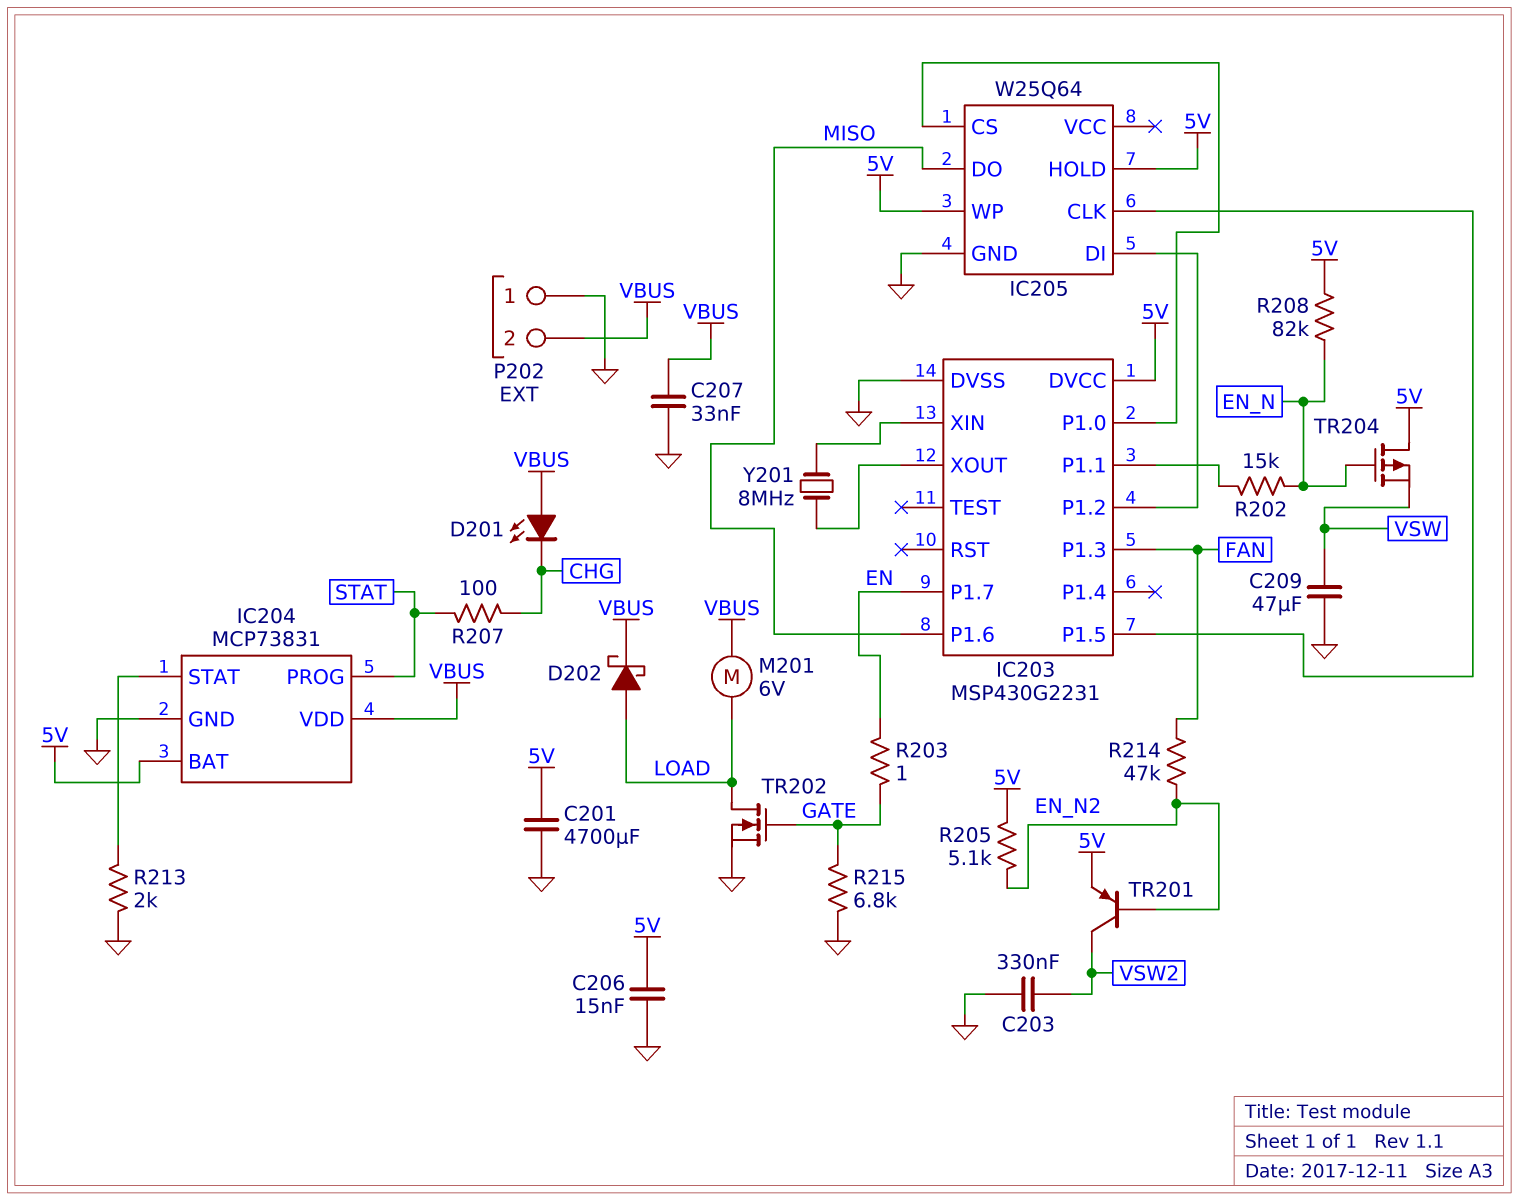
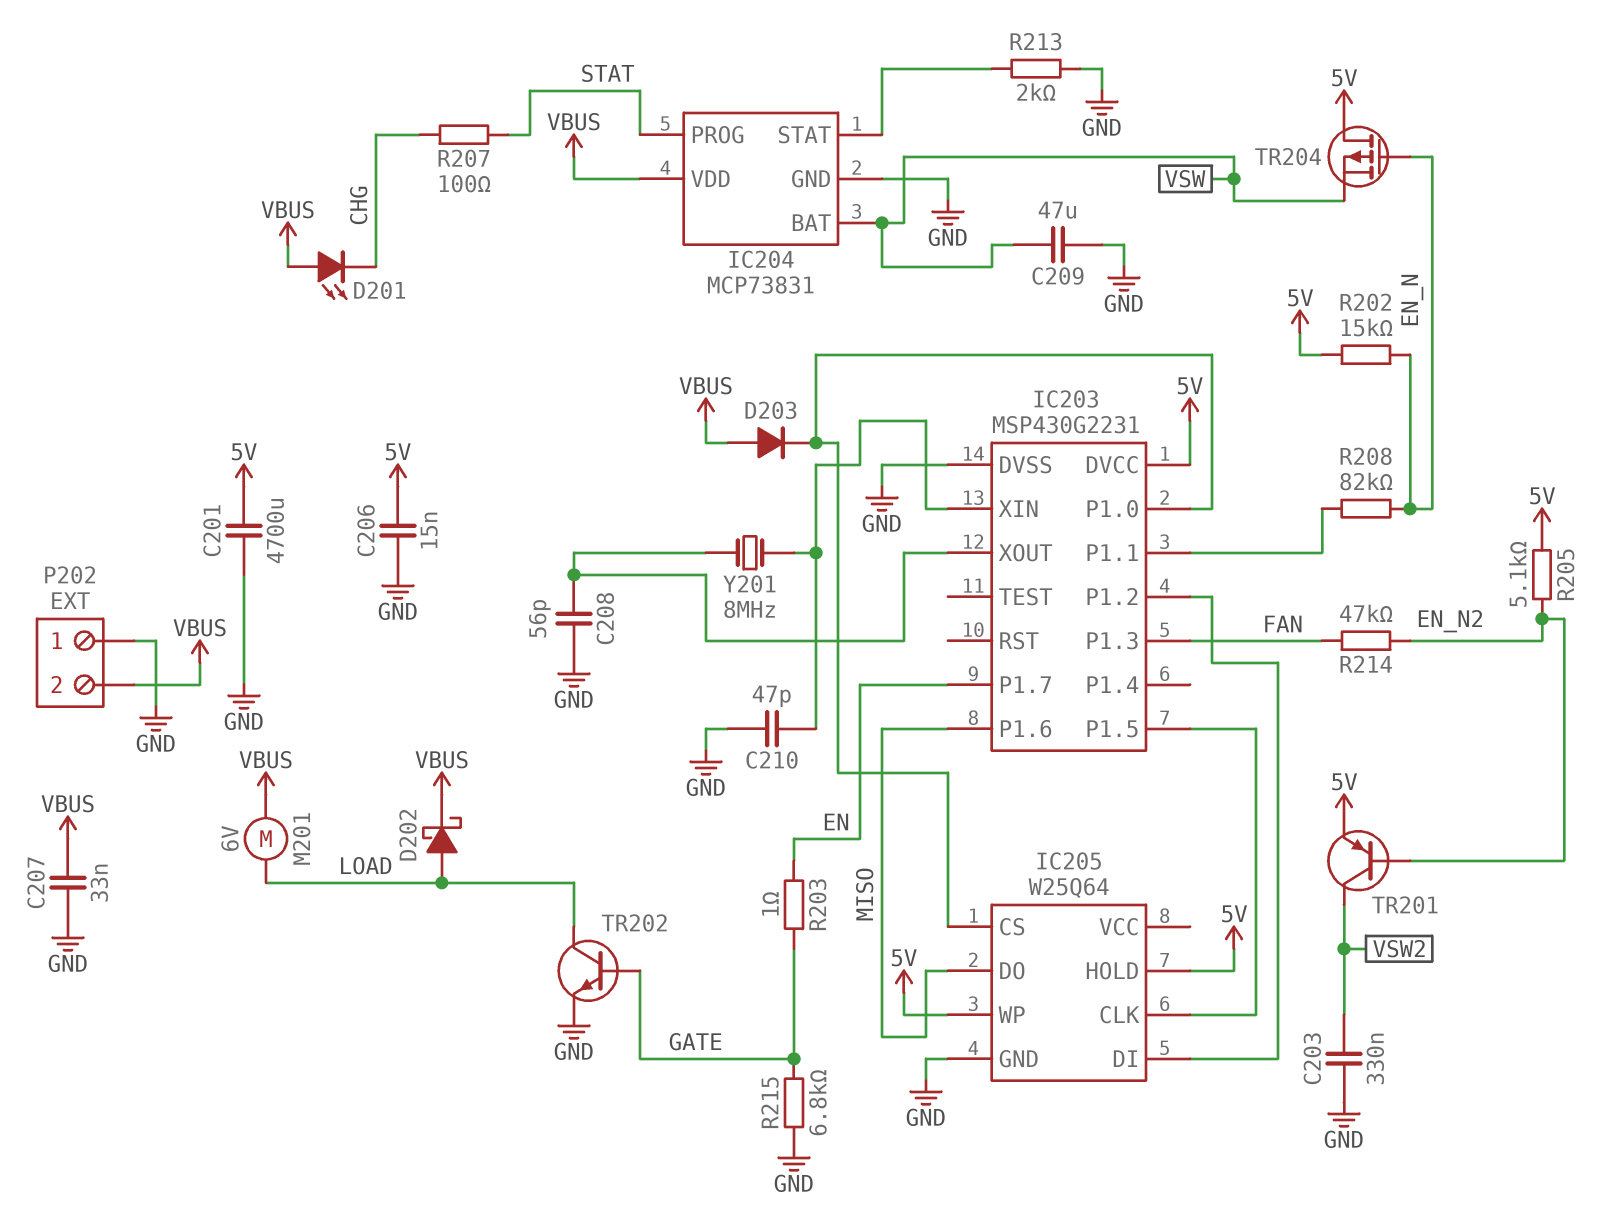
C208: none -> 56pF (GND, IC203/XOUT)
C210: none -> 47pF (GND, IC203/XIN)
D203: none -> diode (A VBUS, K IC203/P1.0)
IC204 pin BAT: 5V -> VSW
R202: 15k (EN_N, IC203/P1.1) -> 15k (5V, EN_N)
R208: 82k (5V, EN_N) -> 82k (EN_N, IC203/P1.1)
TR202: NMOS (G GATE, D LOAD, S GND) -> NPN (B GATE, C LOAD, E GND)

